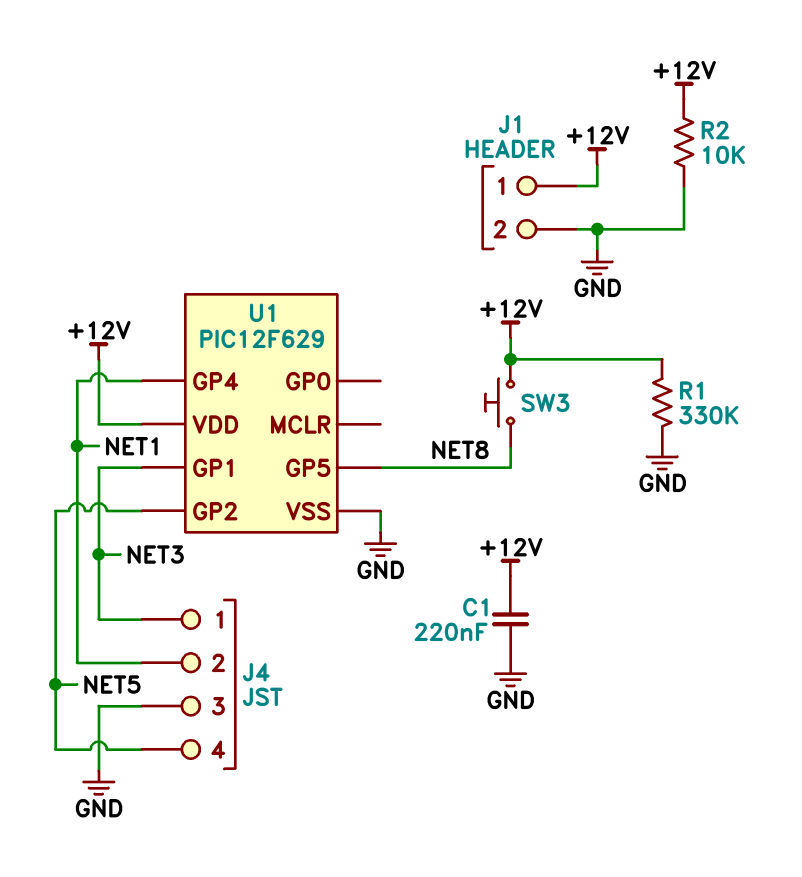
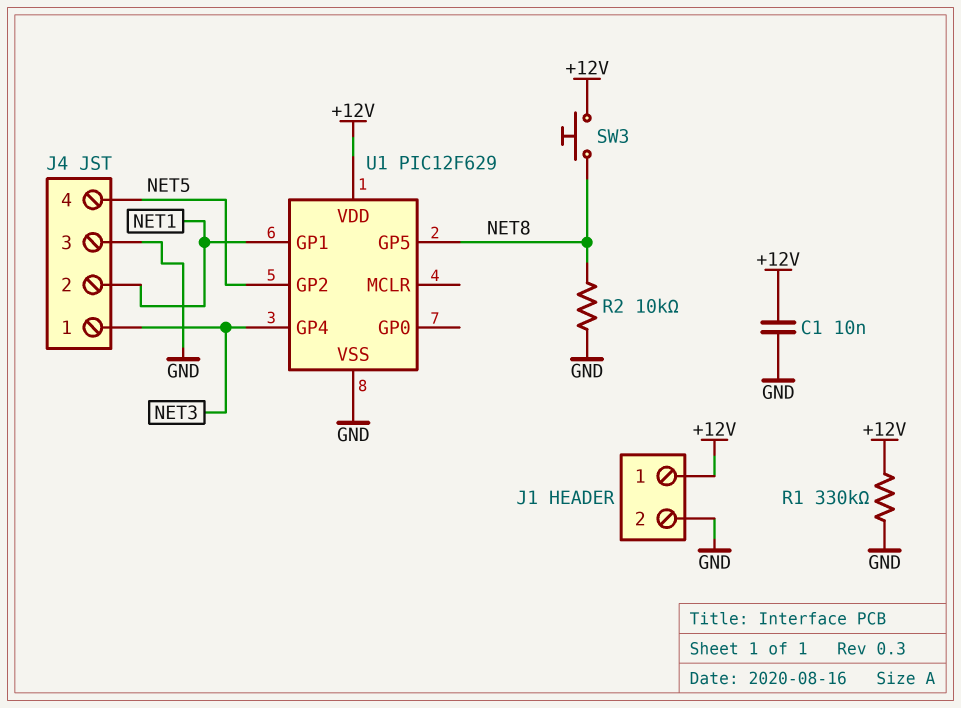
C1: 220nF (+12V, GND) -> 10nF (+12V, GND)
R2: 10k (+12V, GND) -> 10k (GND, NET8)
U1 pin GP1: NET3 -> NET1
U1 pin GP4: NET1 -> NET3

